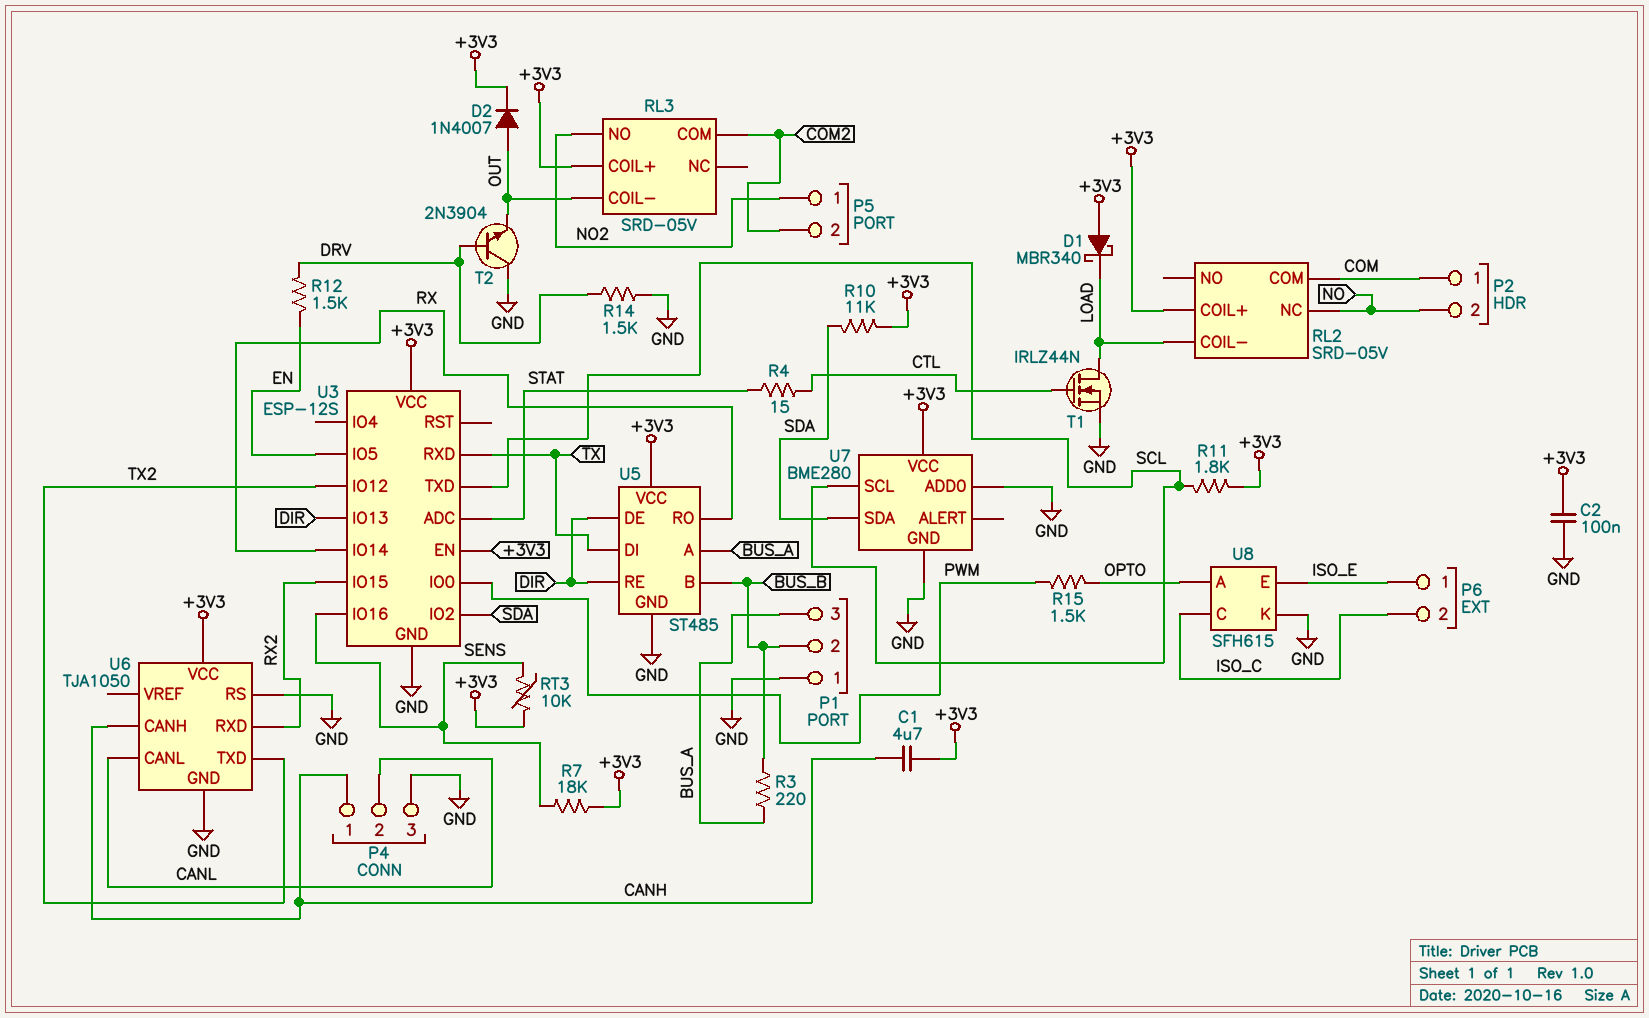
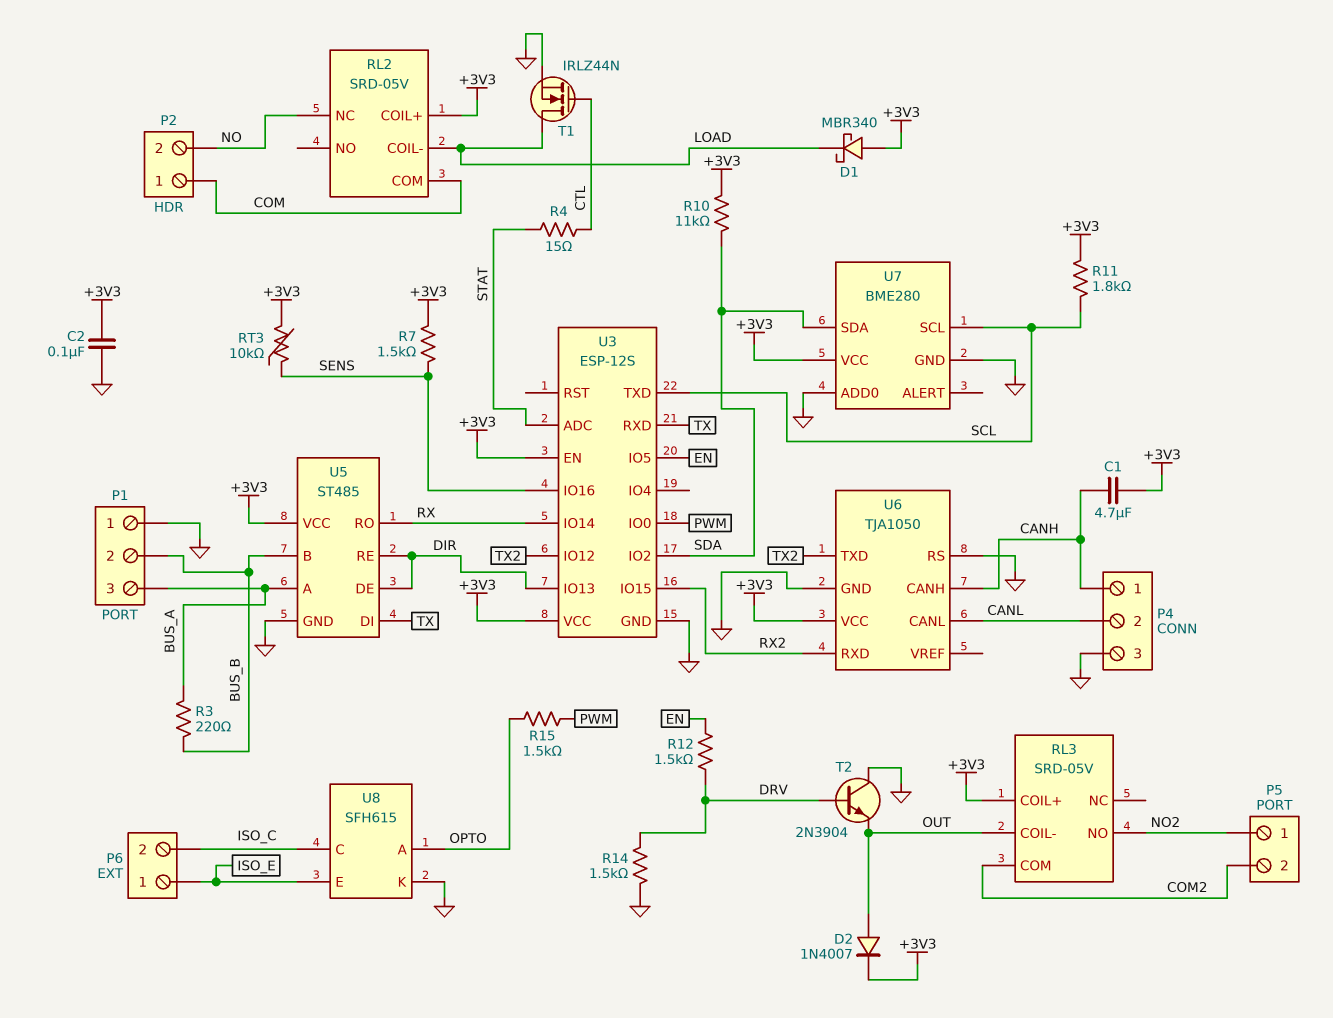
R7: 18k (+3V3, SENS) -> 1.5k (+3V3, SENS)

